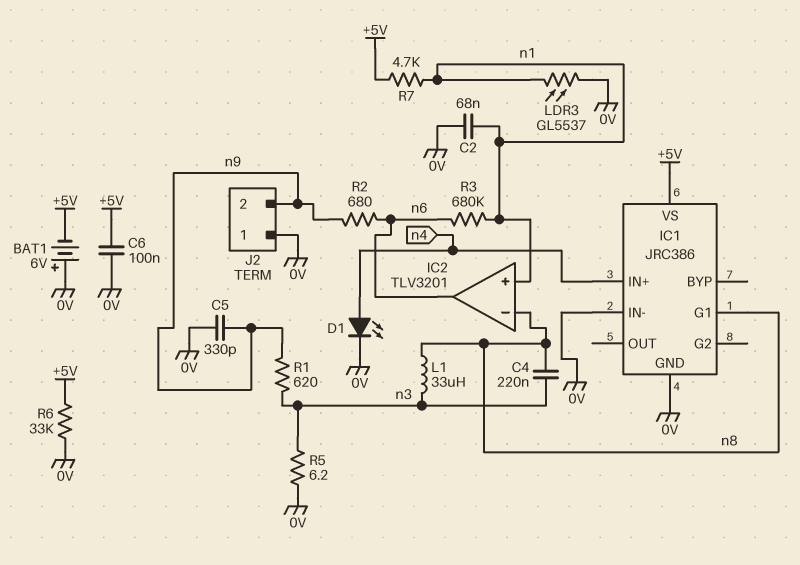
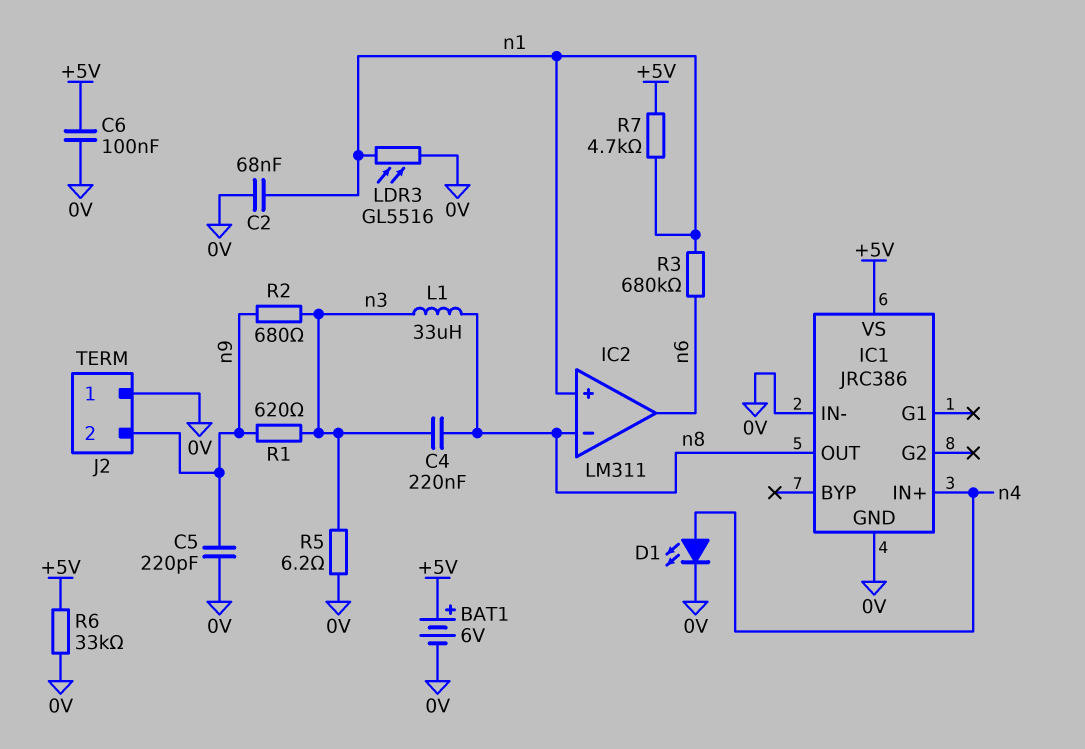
BAT1: 6V (plus 0V, minus +5V) -> 6V (plus +5V, minus 0V)
C5: 330pF (0V, n9) -> 220pF (0V, n9)
IC1 pin G1: n8 -> none
IC1 pin OUT: none -> n8
IC2: TLV3201 -> LM311
LDR3: GL5537 (0V, n1) -> GL5516 (0V, n1)
R2: 680 (n6, n9) -> 680 (n3, n9)

